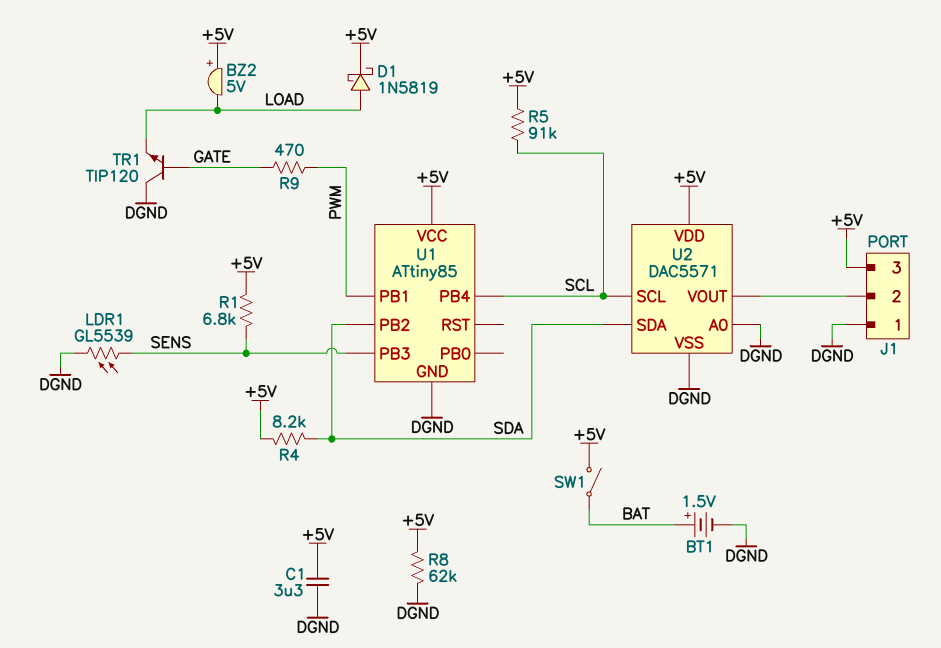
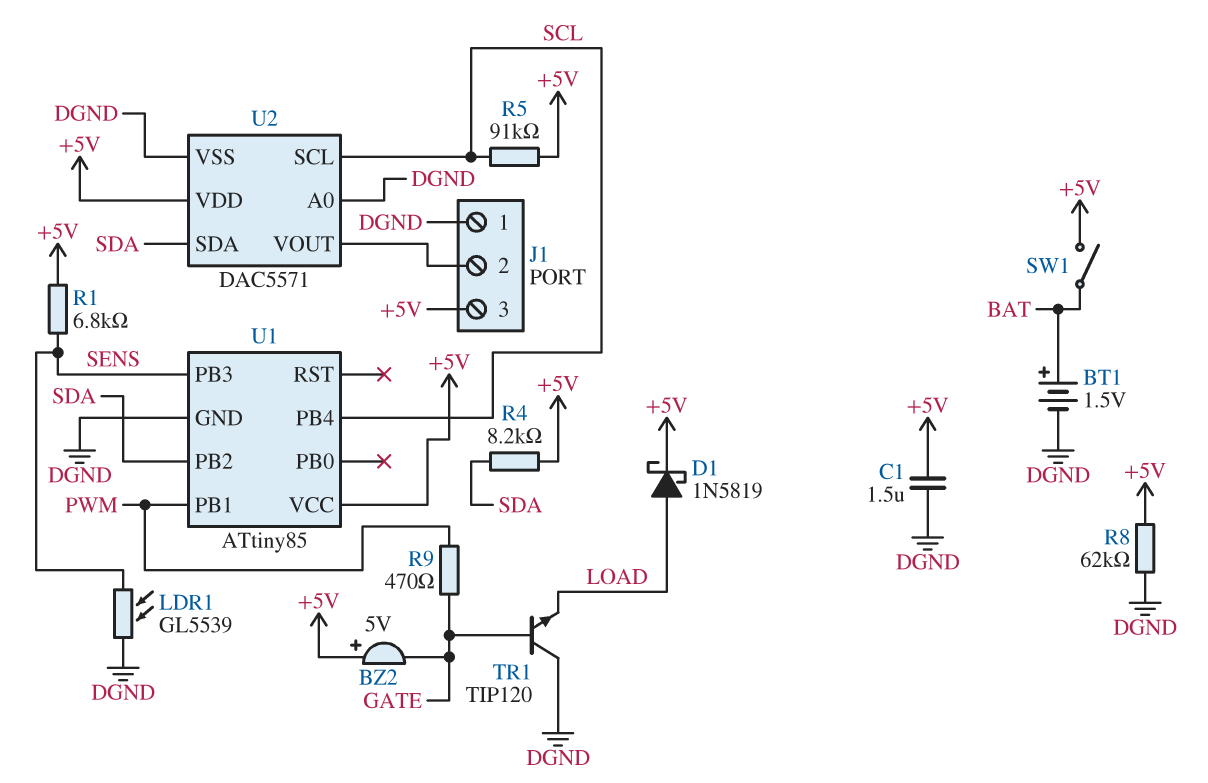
BZ2: buzzer 5V (plus +5V, minus LOAD) -> buzzer 5V (plus +5V, minus GATE)
C1: 3.3uF (+5V, DGND) -> 1.5uF (+5V, DGND)

